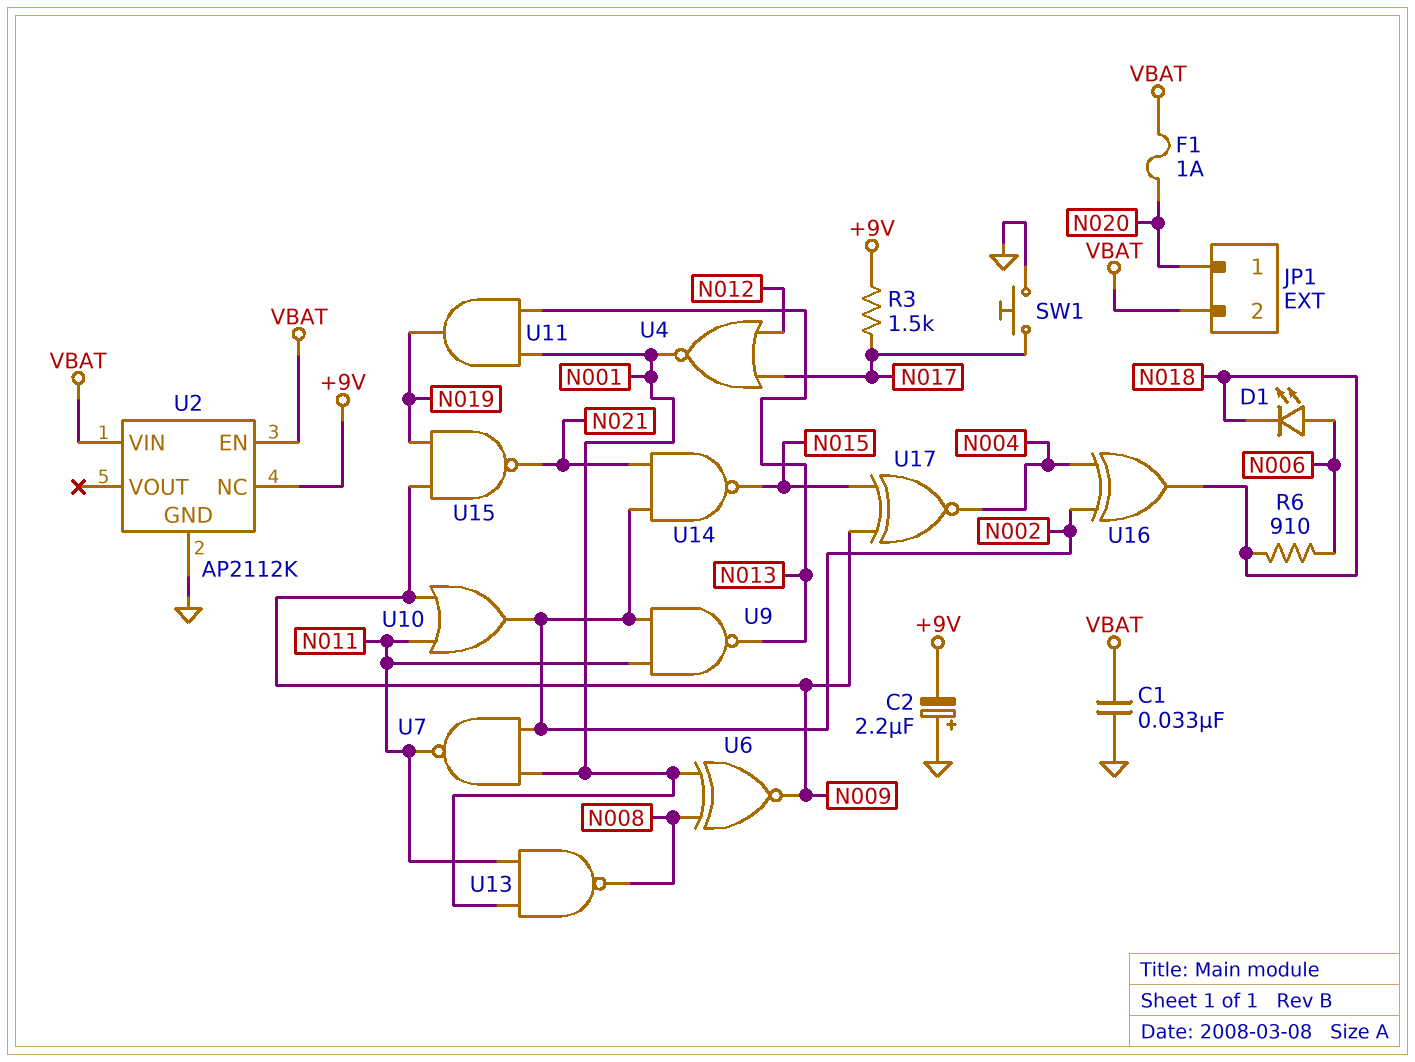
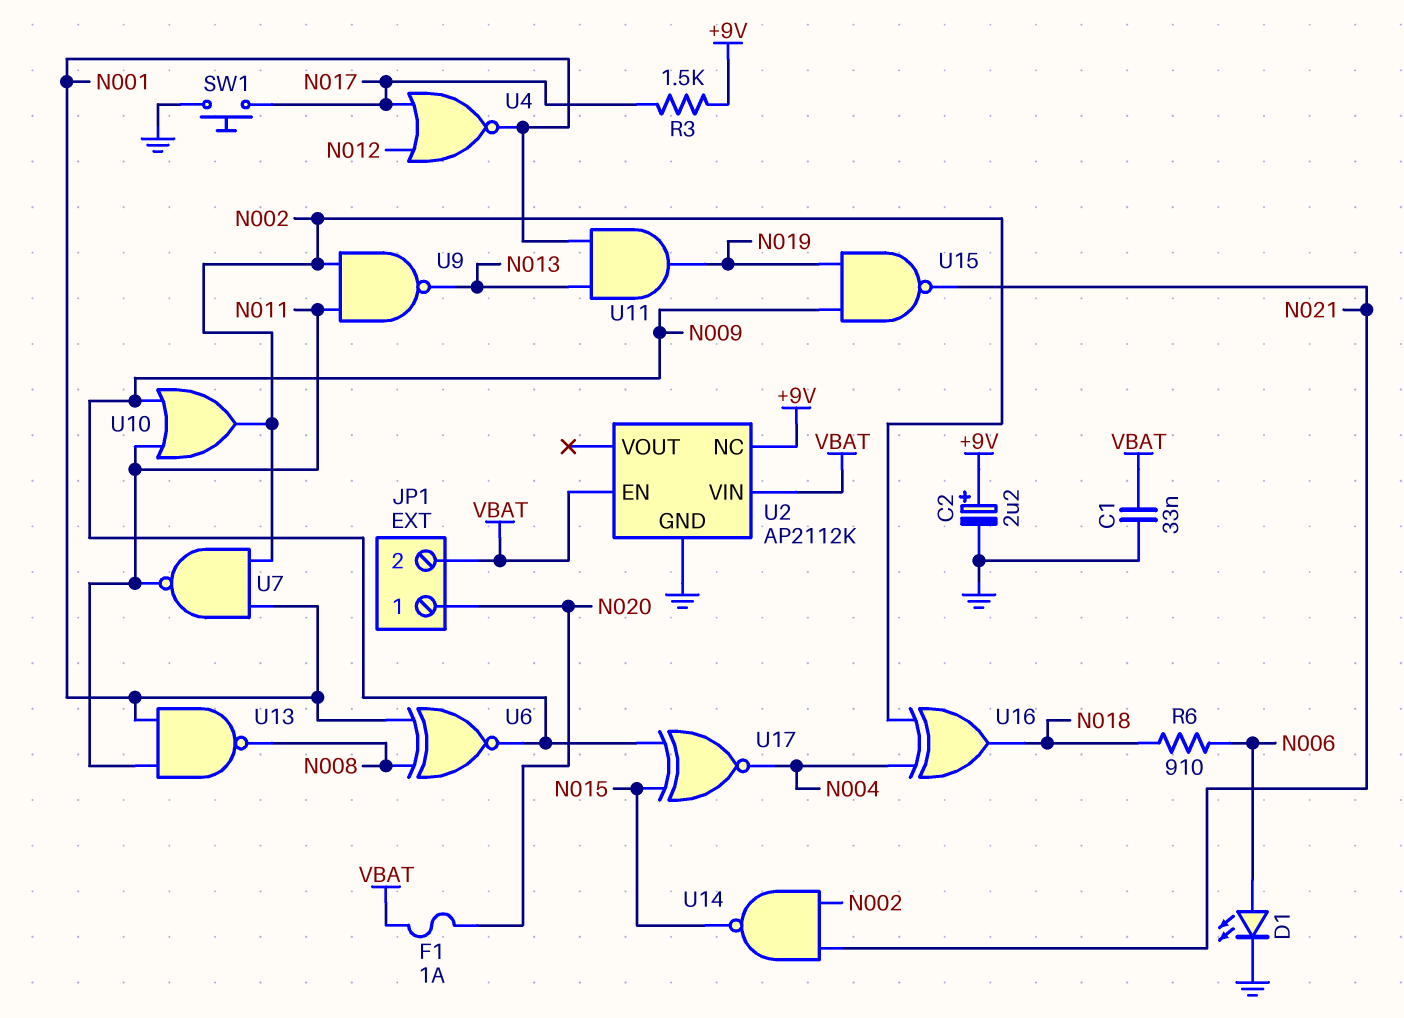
C2: 2.2uF (plus GND, minus +9V) -> 2.2uF (plus +9V, minus GND)
D1: LED (A N006, K N018) -> LED (A N006, K GND)

